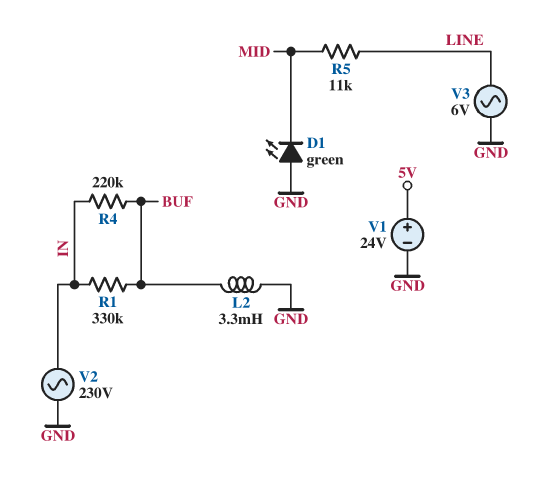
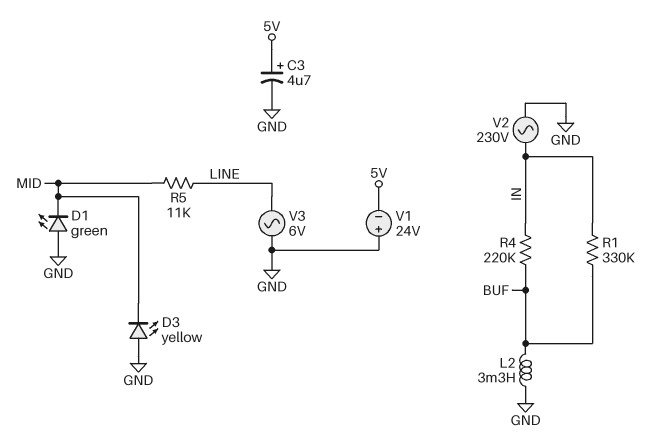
C3: none -> 4.7uF (plus 5V, minus GND)
D3: none -> LED yellow (A GND, K MID)
V1: 24V (plus 5V, minus GND) -> 24V (plus GND, minus 5V)

